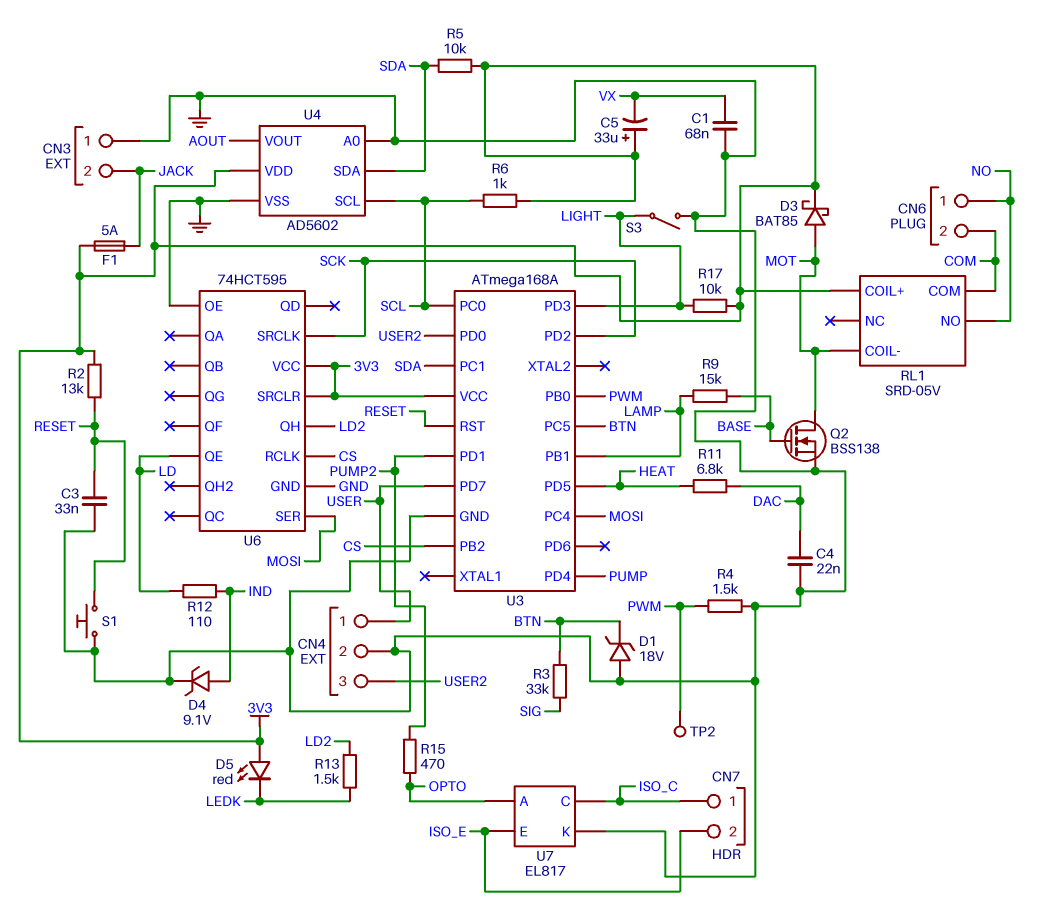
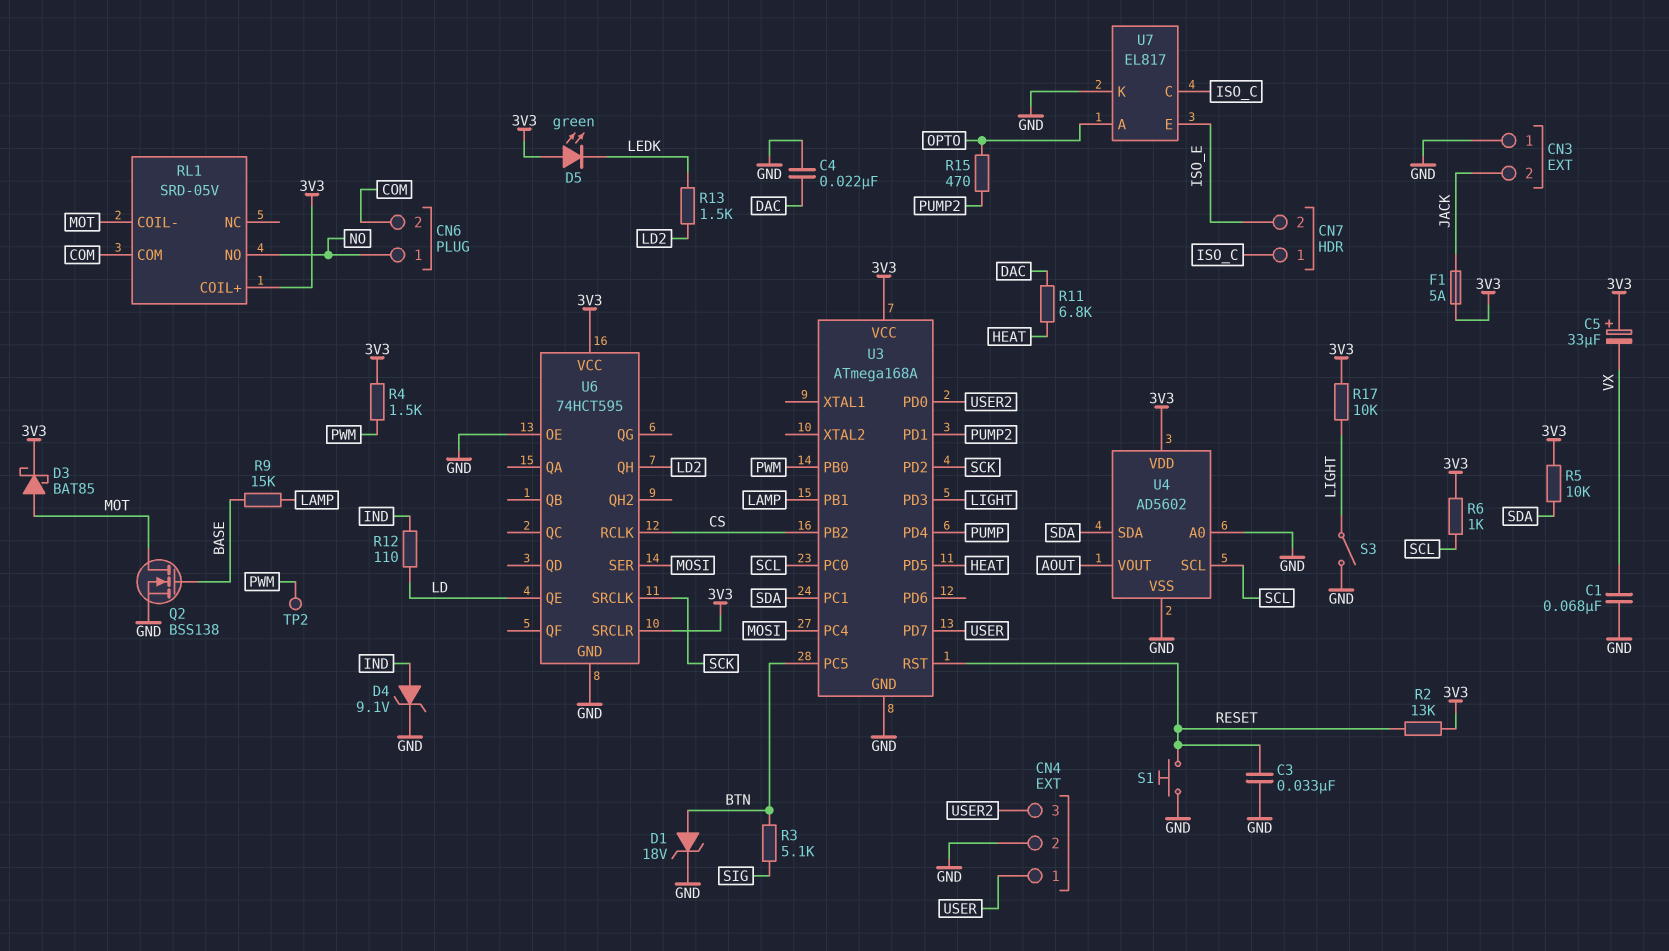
D1: zener 18V (A GND, K BTN) -> zener 18V (A BTN, K GND)
D5: LED red (A 3V3, K LEDK) -> LED green (A 3V3, K LEDK)
R3: 33k (BTN, SIG) -> 5.1k (BTN, SIG)
R4: 1.5k (GND, PWM) -> 1.5k (3V3, PWM)

